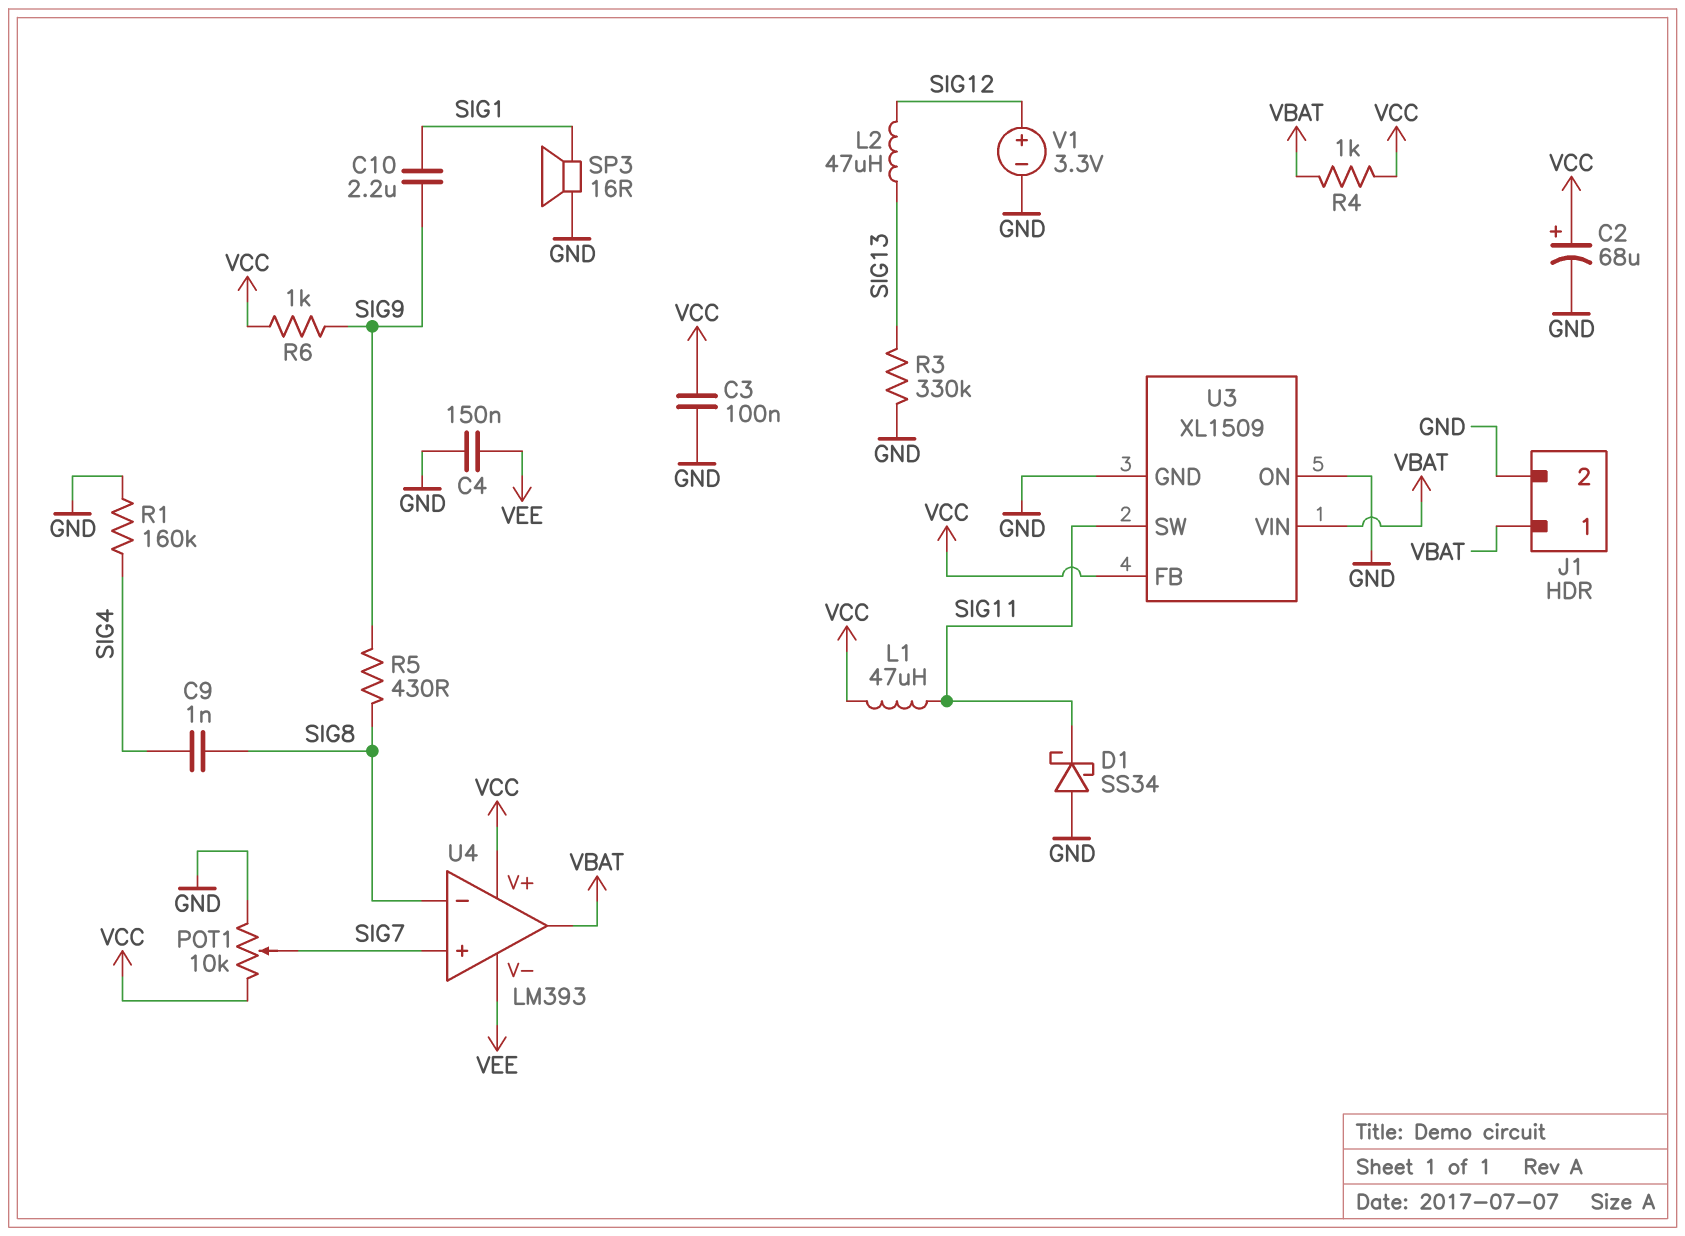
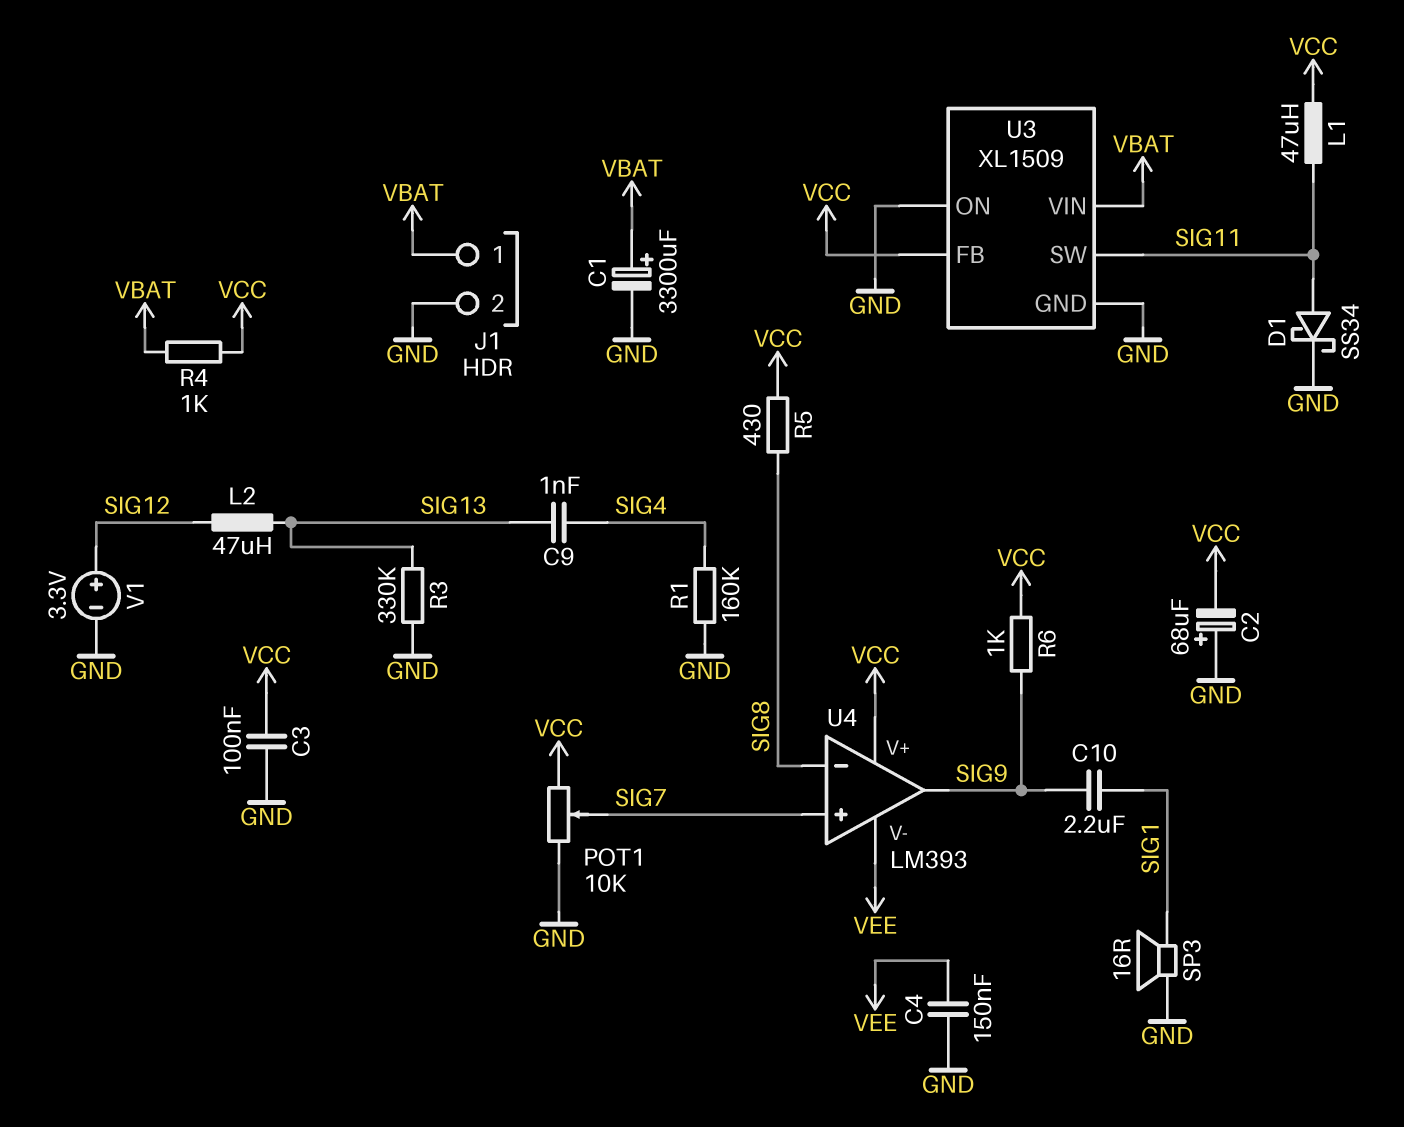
C1: none -> 3300uF (plus VBAT, minus GND)
C2: 68uF (plus VCC, minus GND) -> 68uF (plus GND, minus VCC)
C9: 1nF (SIG4, SIG8) -> 1nF (SIG4, SIG13)
D1: schottky SS34 (A GND, K SIG11) -> schottky SS34 (A SIG11, K GND)
R5: 430 (SIG8, SIG9) -> 430 (SIG8, VCC)
U4 pin out: VBAT -> SIG9

